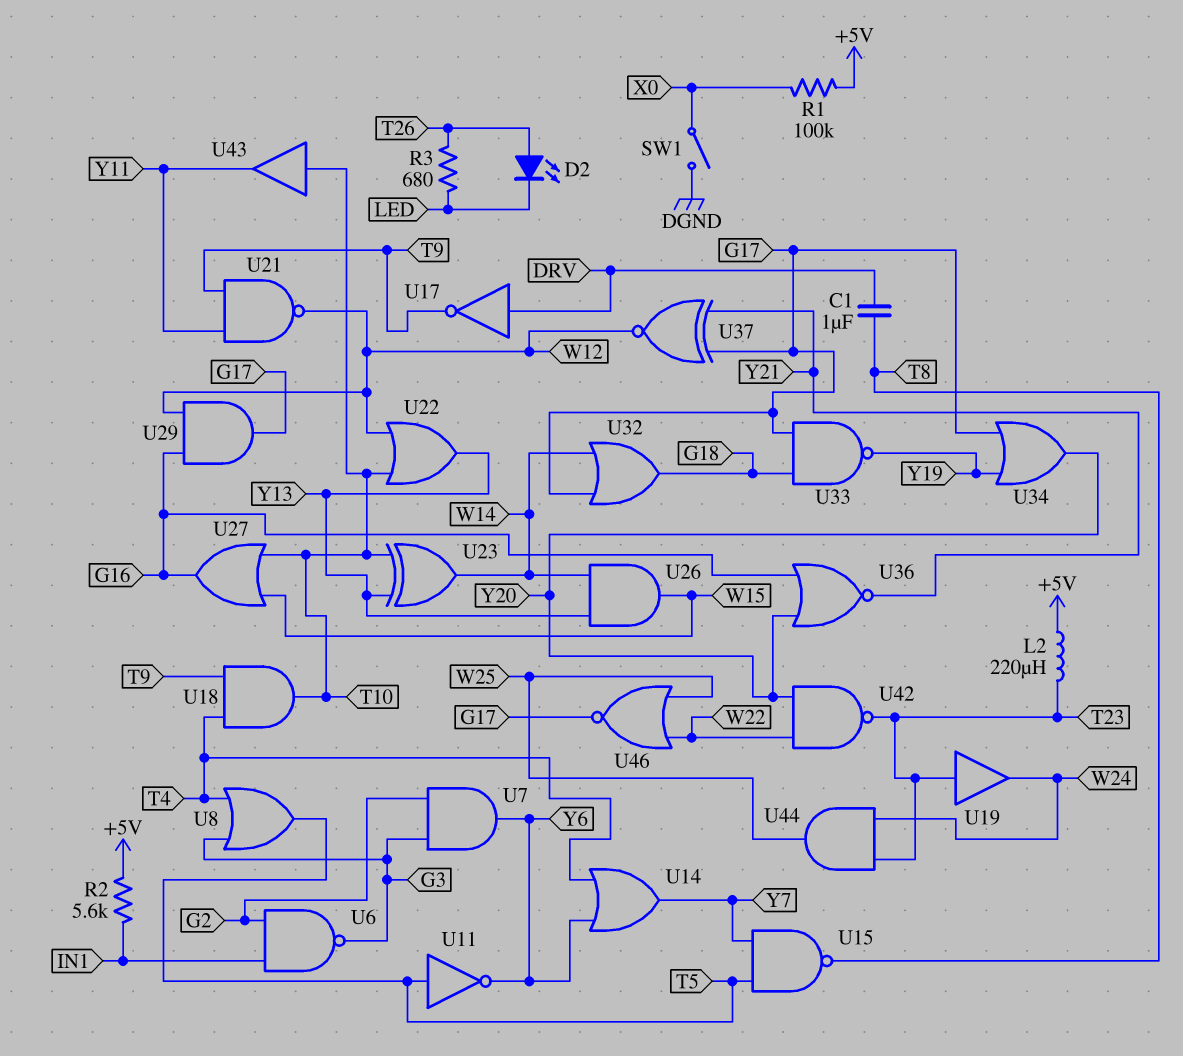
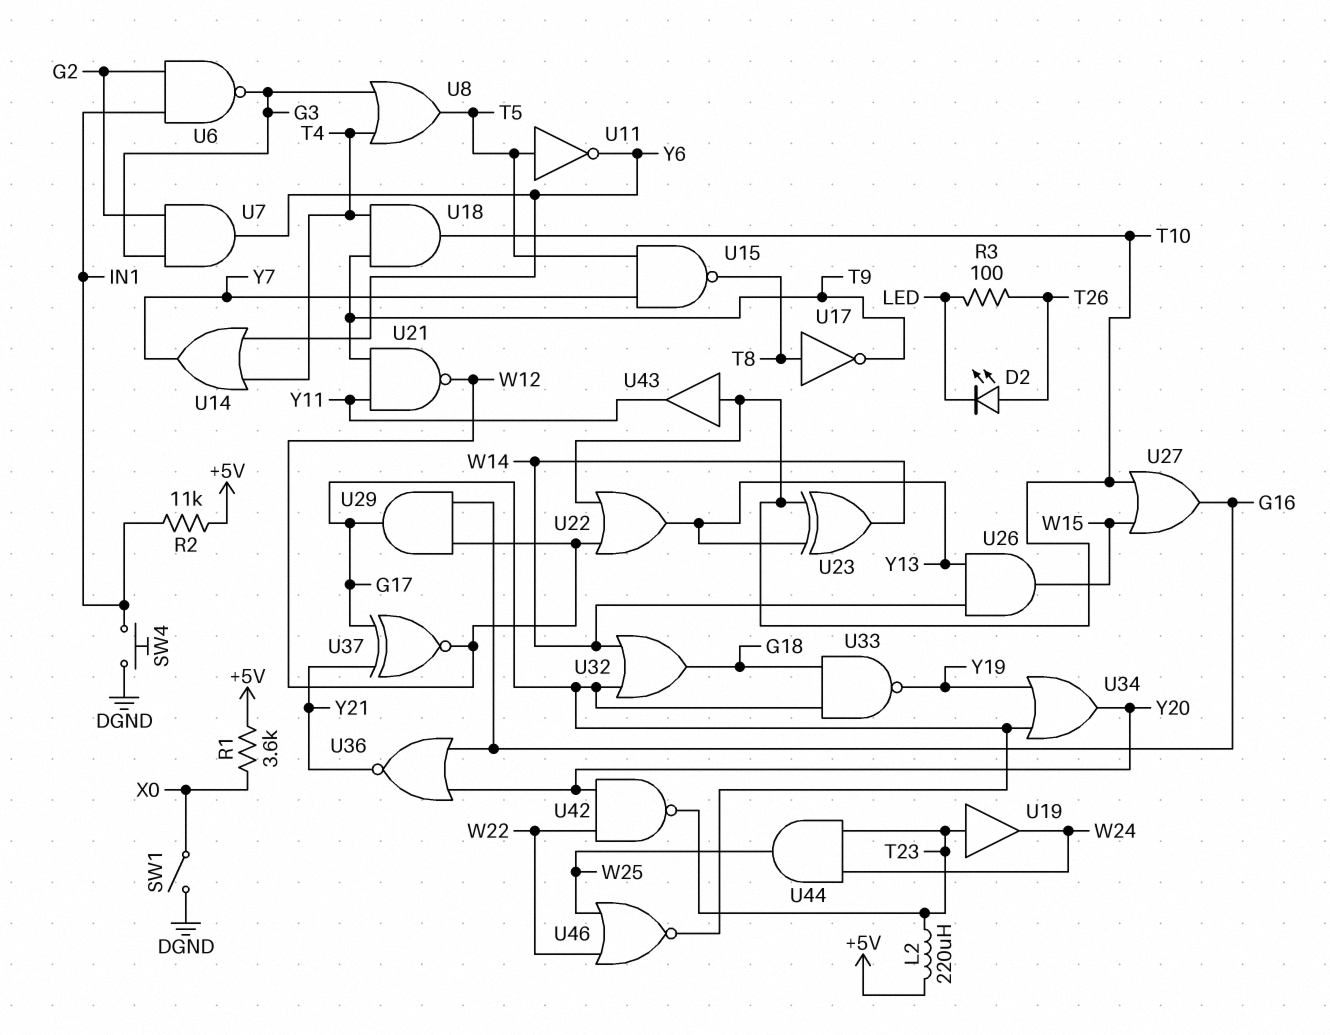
C1: 1uF (DRV, T8) -> none
R1: 100k (+5V, X0) -> 3.6k (+5V, X0)
R2: 5.6k (+5V, IN1) -> 11k (+5V, IN1)
R3: 680 (LED, T26) -> 100 (LED, T26)
SW4: none -> button (DGND, IN1)
U17: NOT (in DRV, out T9) -> NOT (in T8, out T9)

